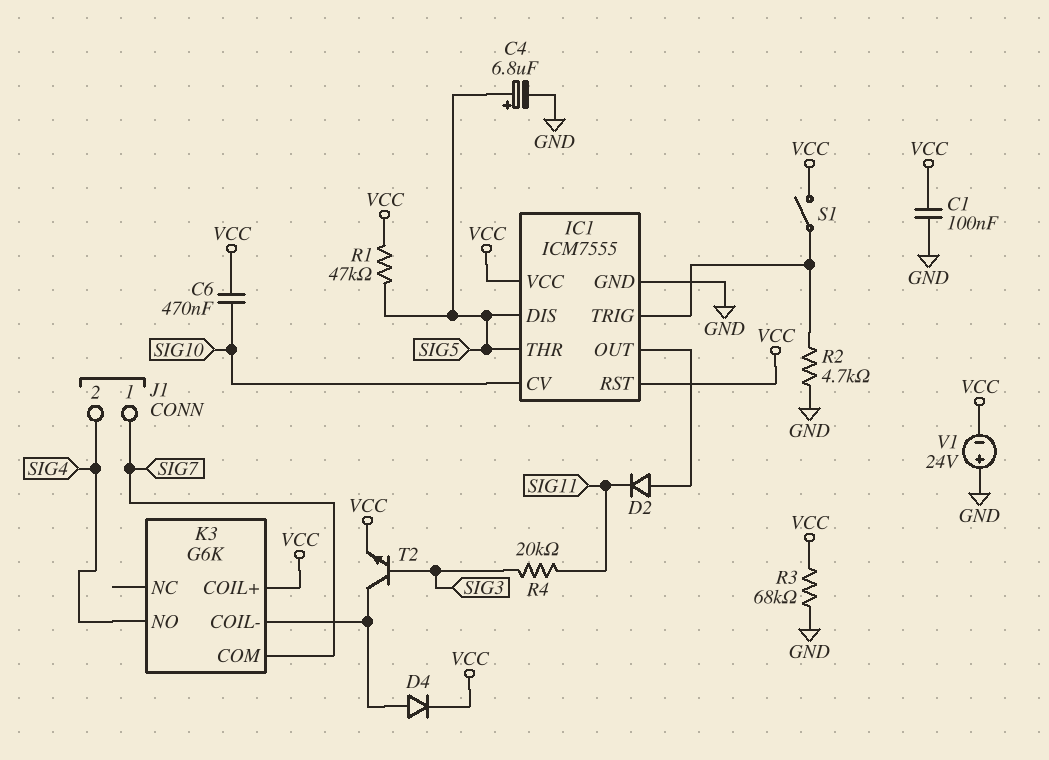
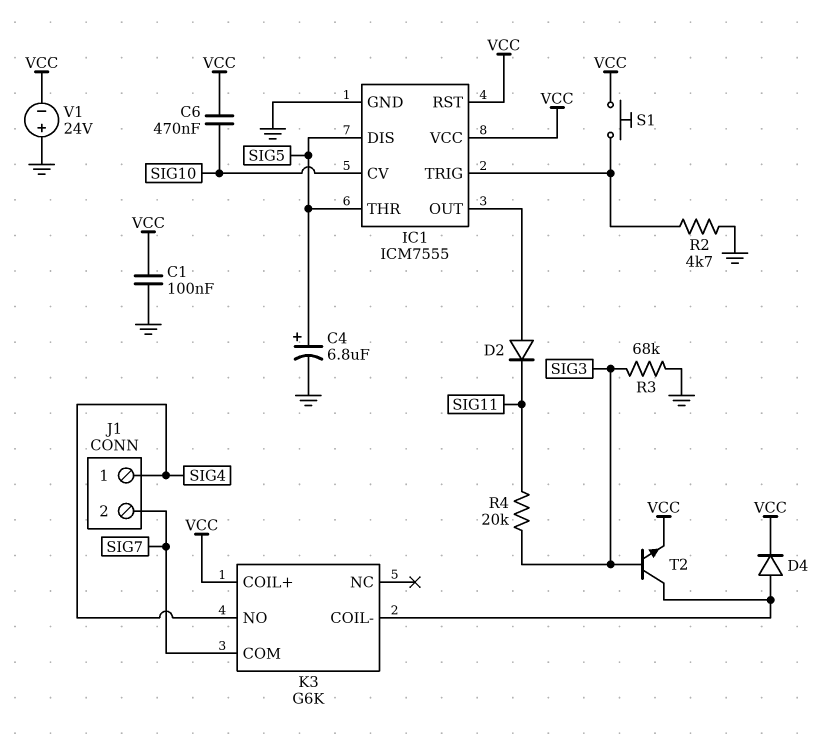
J1 pin 1: SIG7 -> SIG4
J1 pin 2: SIG4 -> SIG7
R1: 47k (SIG5, VCC) -> none
R3: 68k (GND, VCC) -> 68k (GND, SIG3)
S1: switch (IC1/TRIG, VCC) -> button (IC1/TRIG, VCC)

